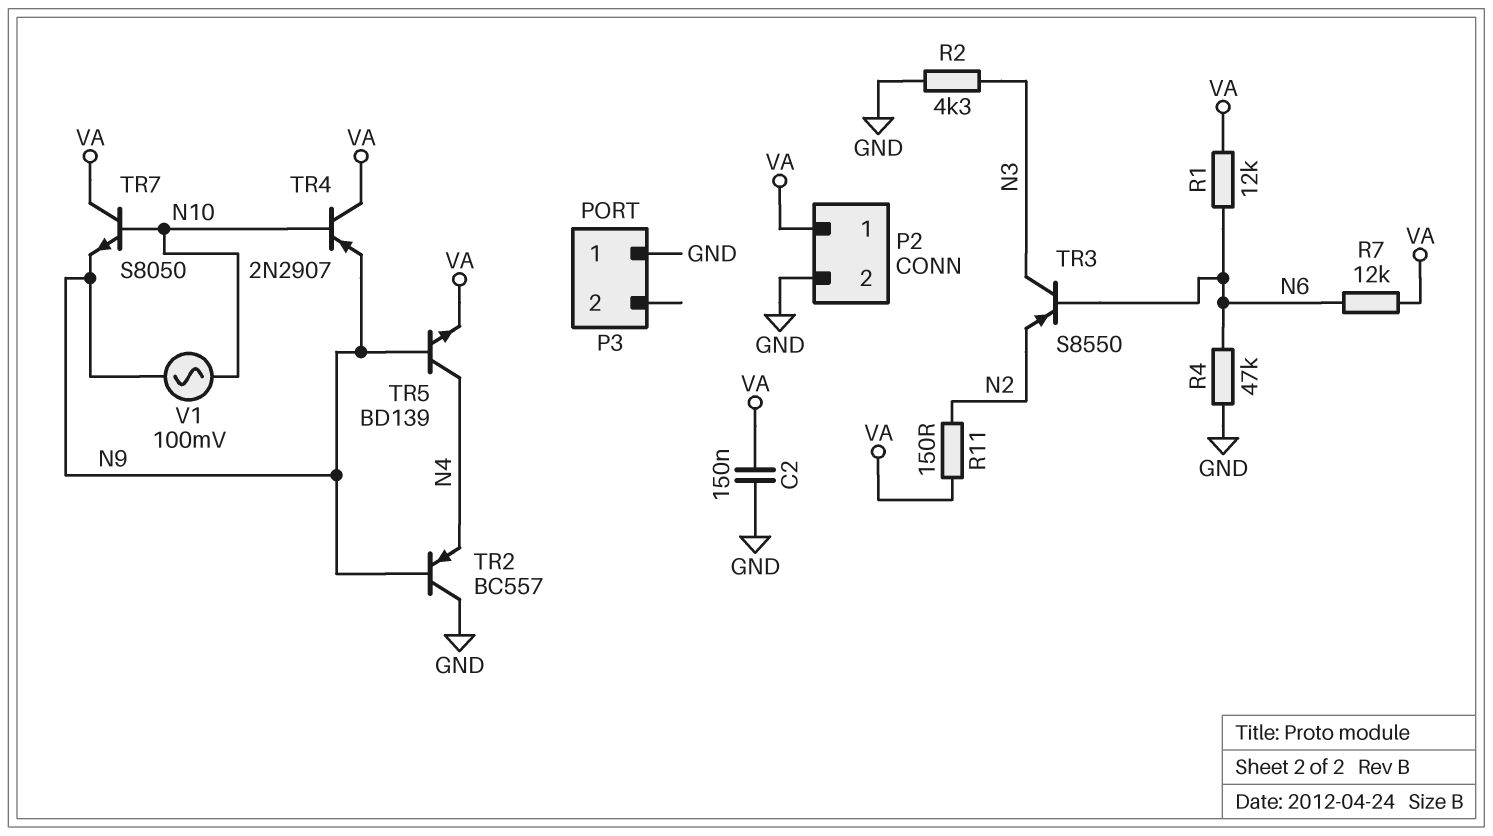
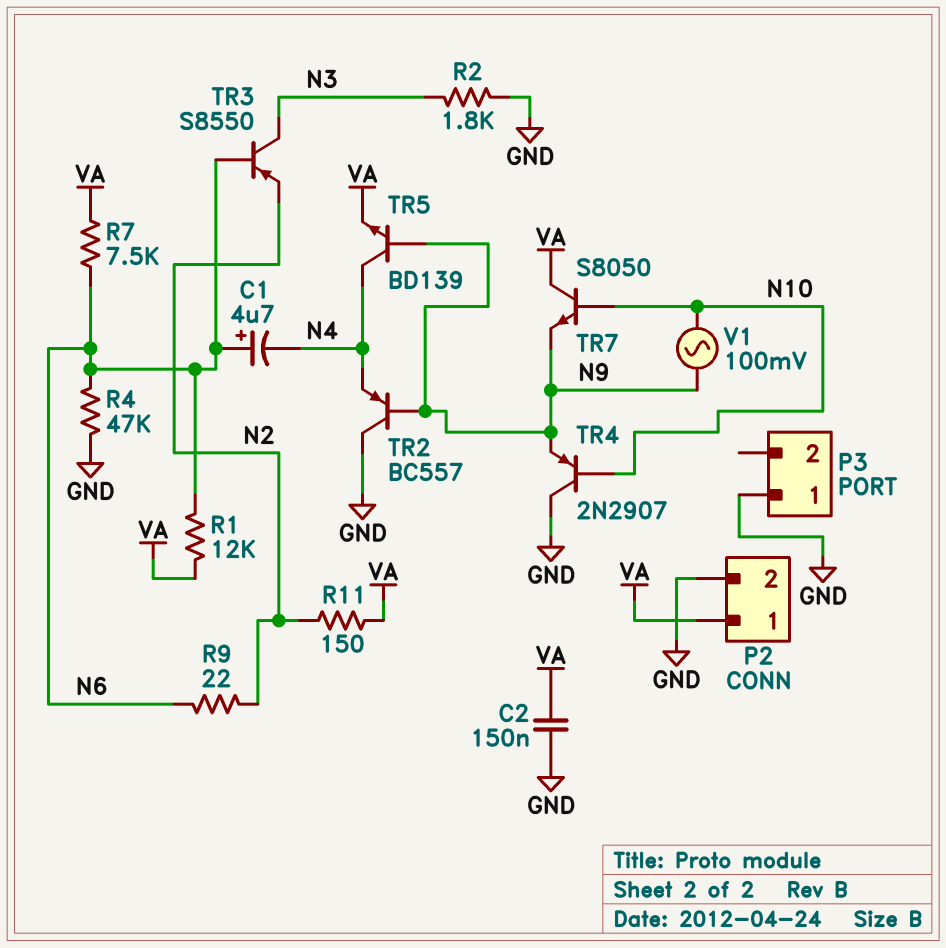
C1: none -> 4.7uF (plus N6, minus N4)
R2: 4.3k (GND, N3) -> 1.8k (GND, N3)
R7: 12k (N6, VA) -> 7.5k (N6, VA)
R9: none -> 22 (N2, N6)
TR4: PNP 2N2907 (B N10, C VA, E N9) -> PNP 2N2907 (B N10, C GND, E N9)

